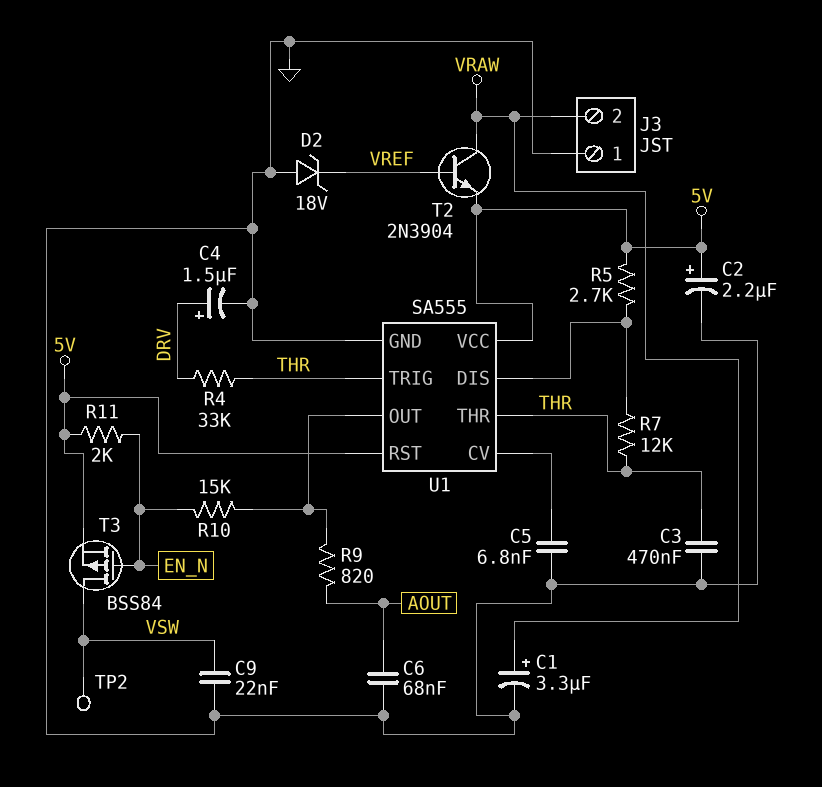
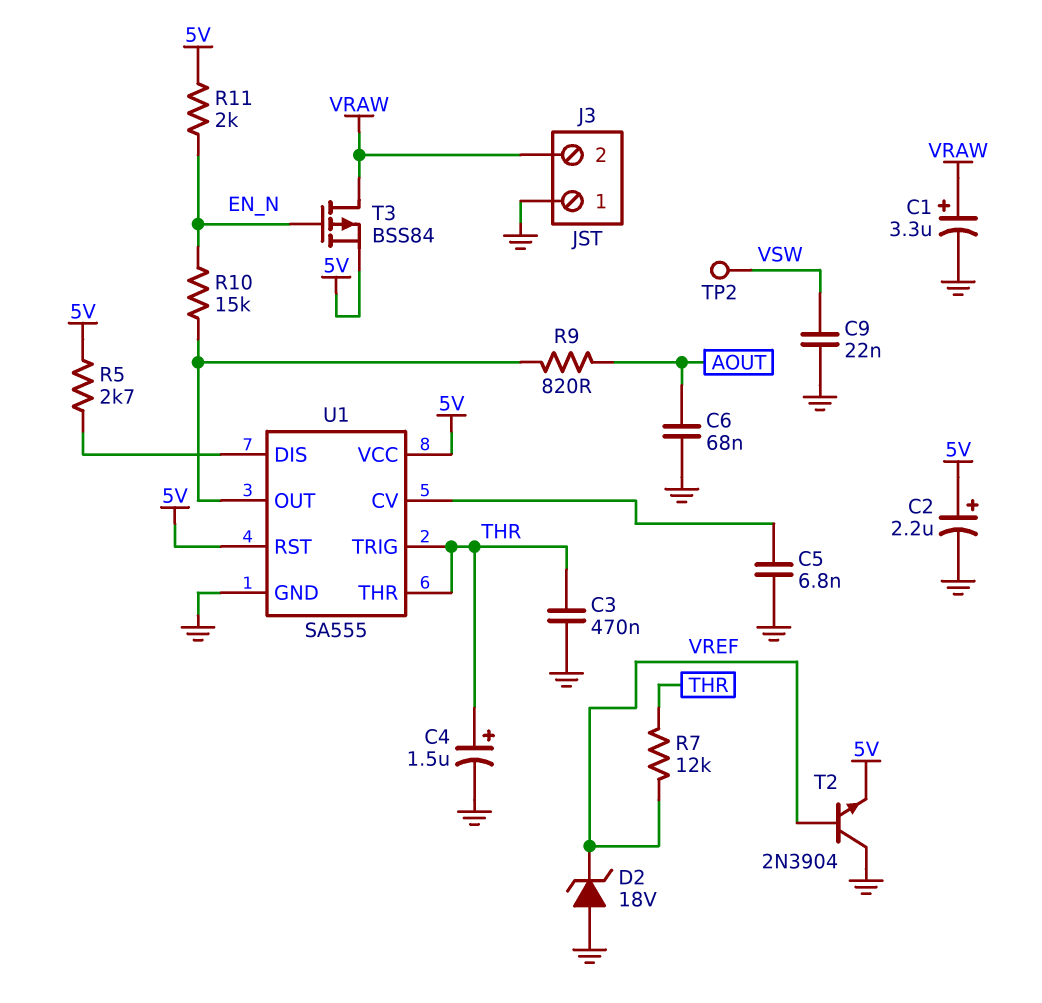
C4: 1.5uF (plus DRV, minus GND) -> 1.5uF (plus THR, minus GND)
R4: 33k (DRV, THR) -> none
R7: 12k (THR, U1/DIS) -> 12k (THR, VREF)
T2: NPN 2N3904 (B VREF, C VRAW, E 5V) -> NPN 2N3904 (B VREF, C GND, E 5V)
T3: PMOS BSS84 (G EN_N, D VSW, S 5V) -> PMOS BSS84 (G EN_N, D VRAW, S 5V)

